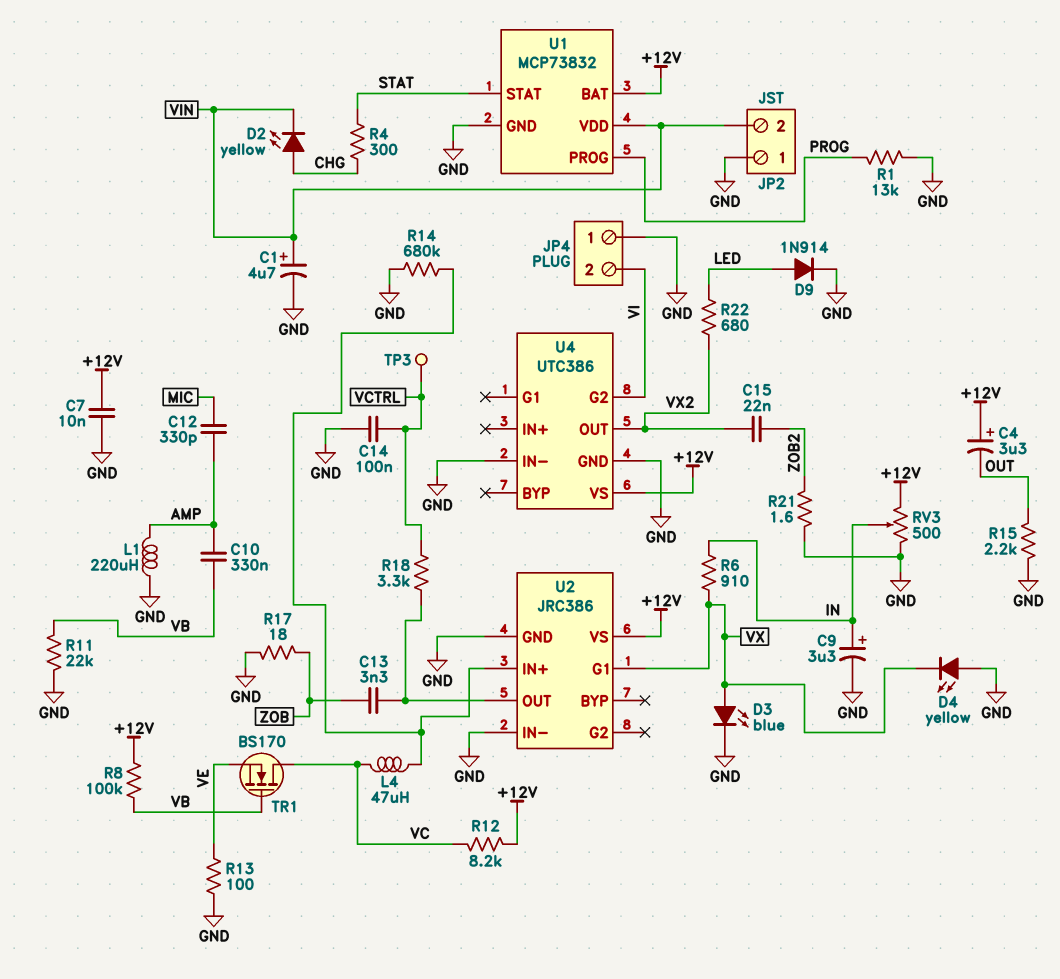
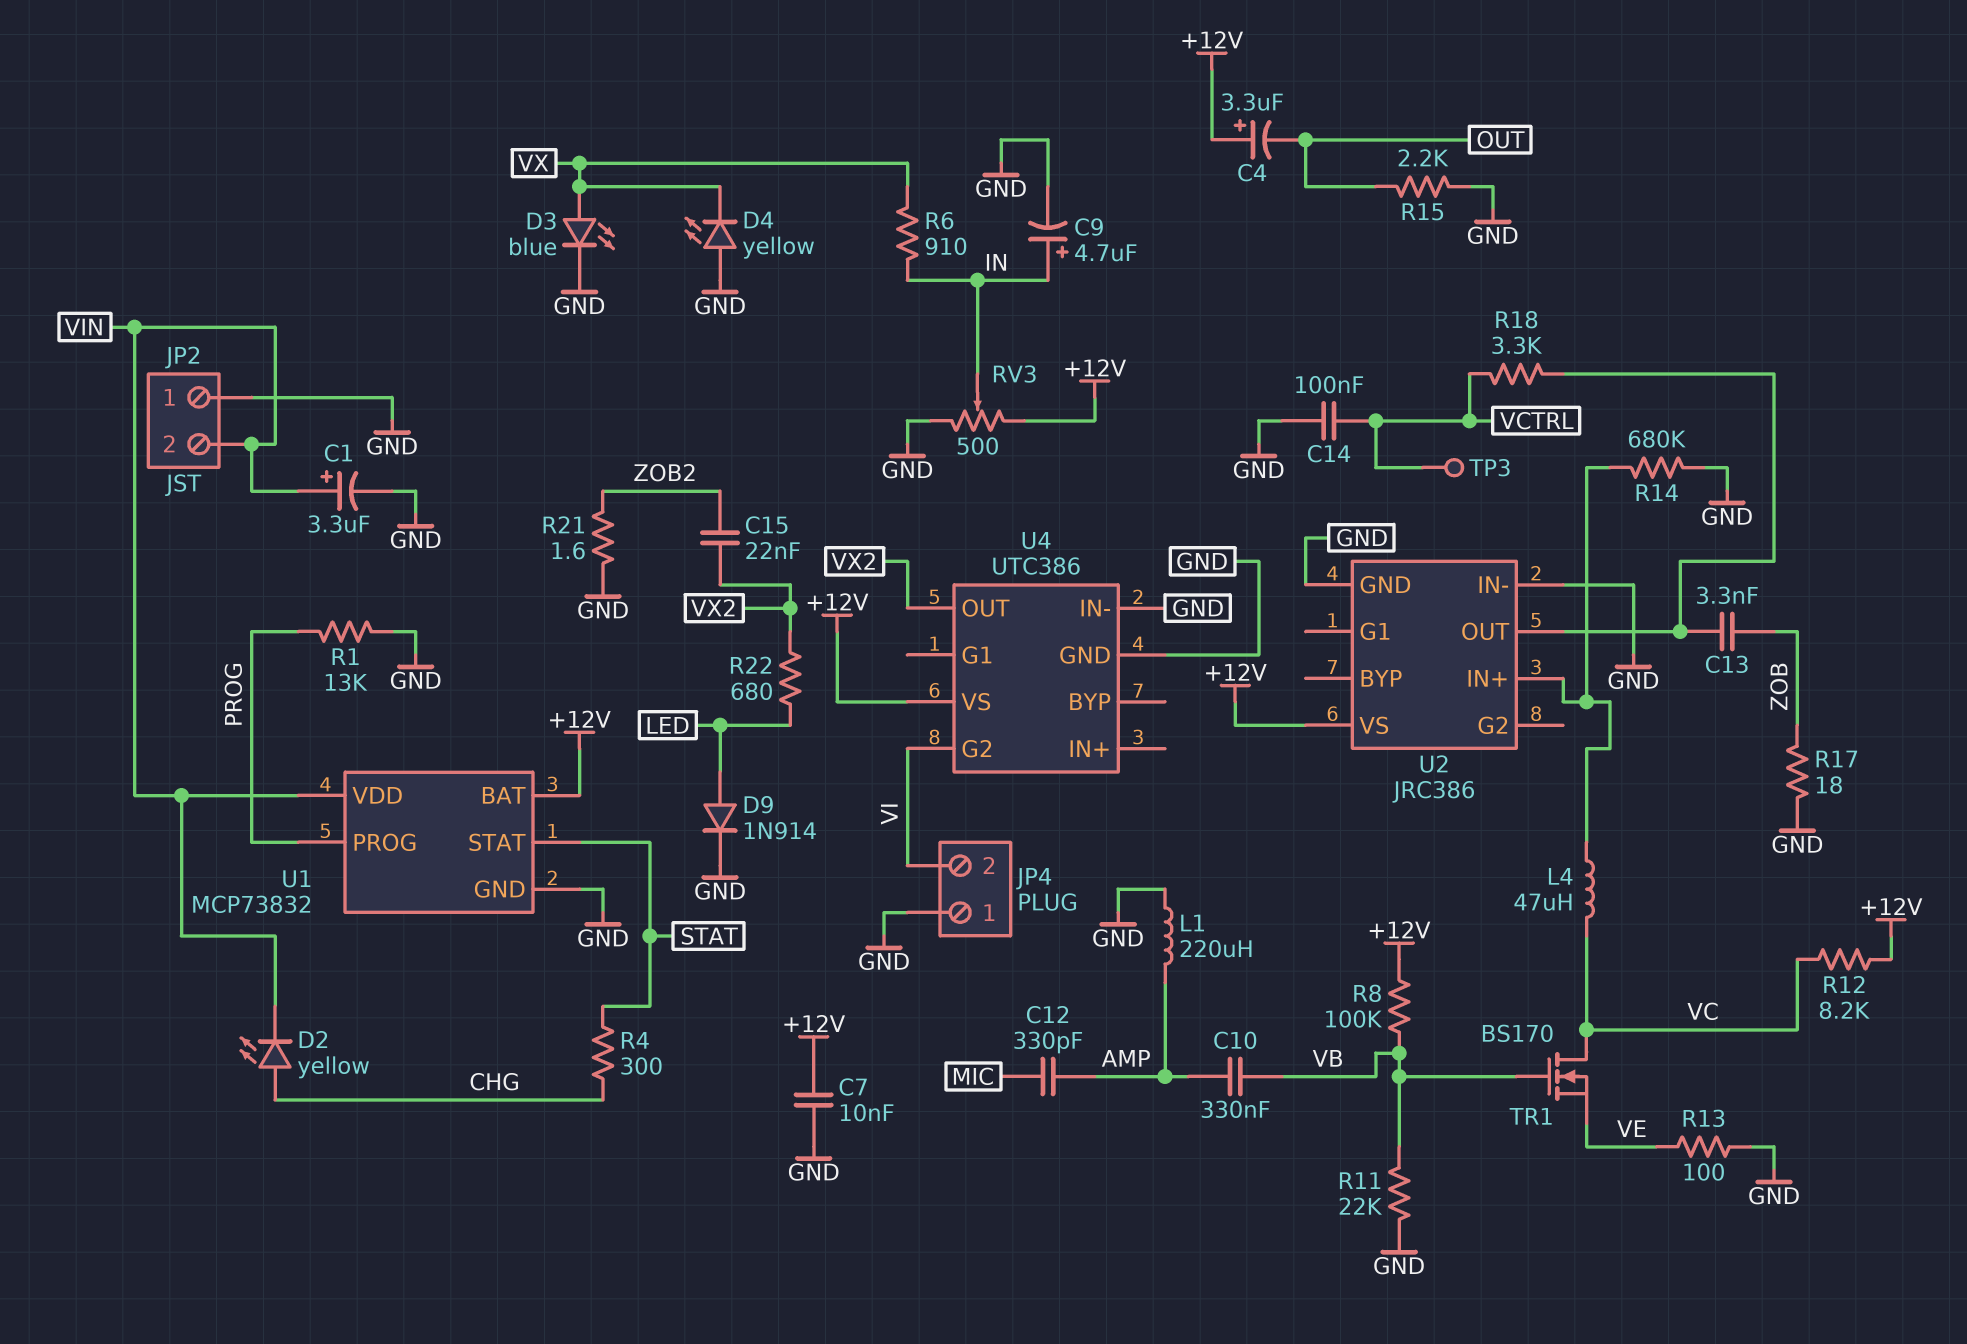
C1: 4.7uF (plus VIN, minus GND) -> 3.3uF (plus VIN, minus GND)
C9: 3.3uF (plus IN, minus GND) -> 4.7uF (plus IN, minus GND)
U2 pin G1: VX -> none

